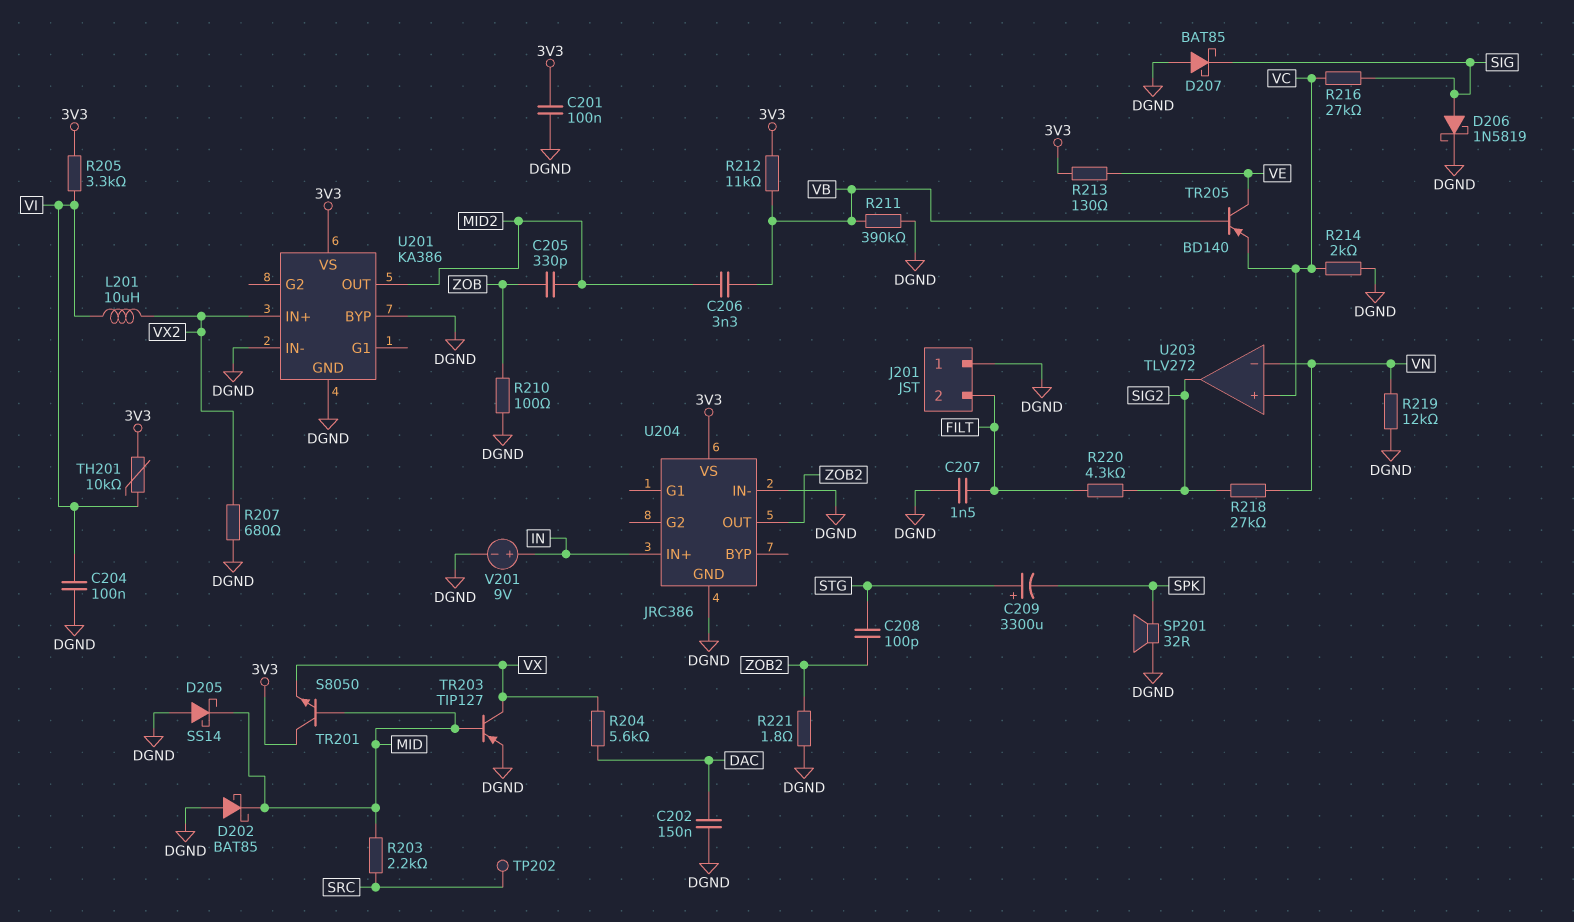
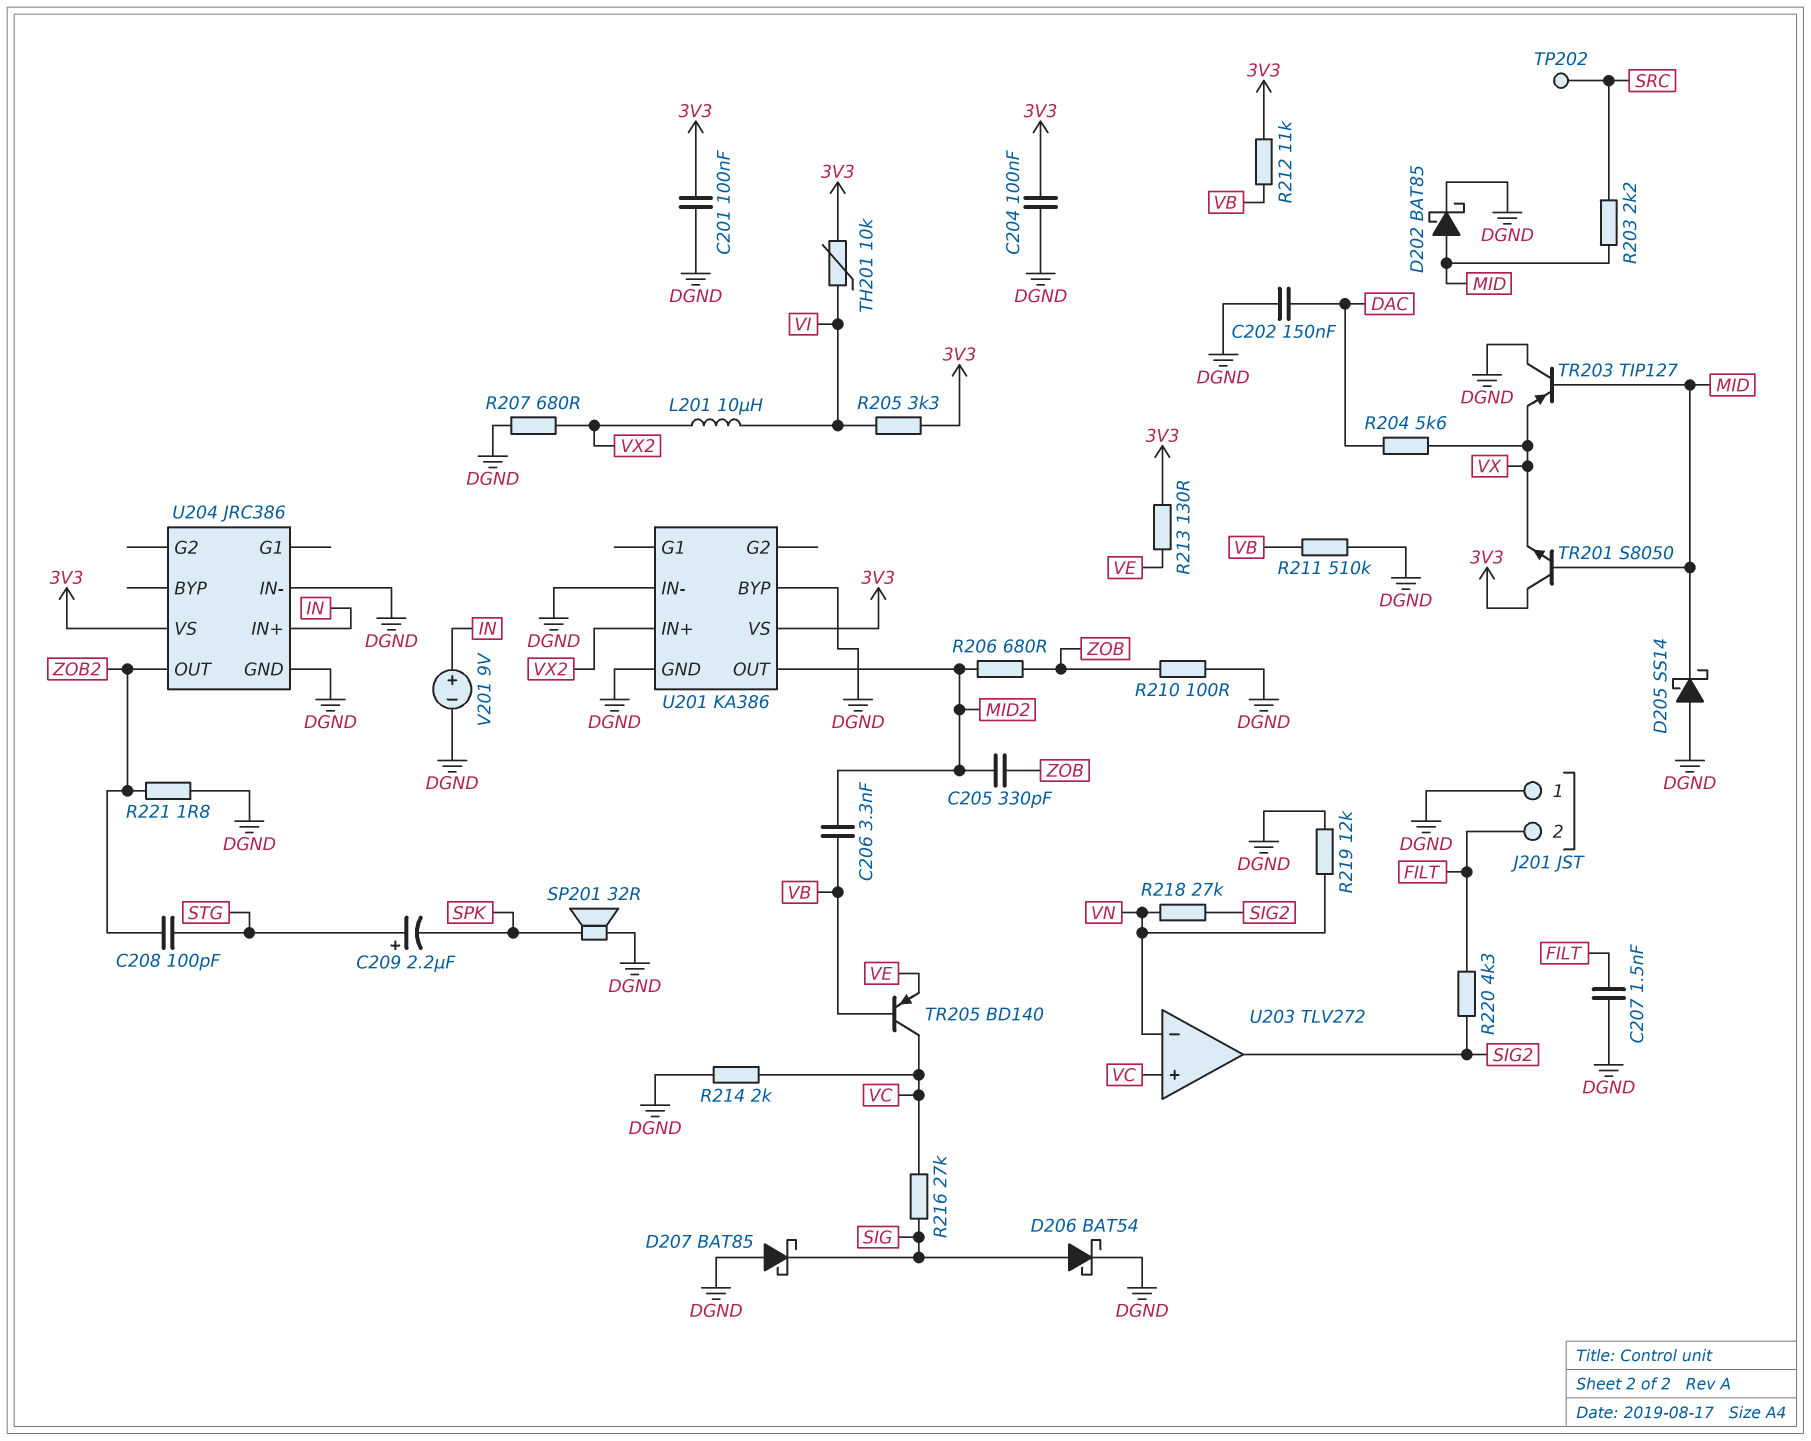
C204: 100nF (DGND, VI) -> 100nF (3V3, DGND)
C209: 3300uF (plus STG, minus SPK) -> 2.2uF (plus STG, minus SPK)
D202: schottky BAT85 (A DGND, K MID) -> schottky BAT85 (A MID, K DGND)
D206: schottky 1N5819 (A SIG, K DGND) -> schottky BAT54 (A SIG, K DGND)
R206: none -> 680 (MID2, ZOB)
R211: 390k (DGND, VB) -> 510k (DGND, VB)
TR203: PNP TIP127 (B MID, C VX, E DGND) -> PNP TIP127 (B MID, C DGND, E VX)
TR205: PNP BD140 (B VB, C VE, E VC) -> PNP BD140 (B VB, C VC, E VE)

